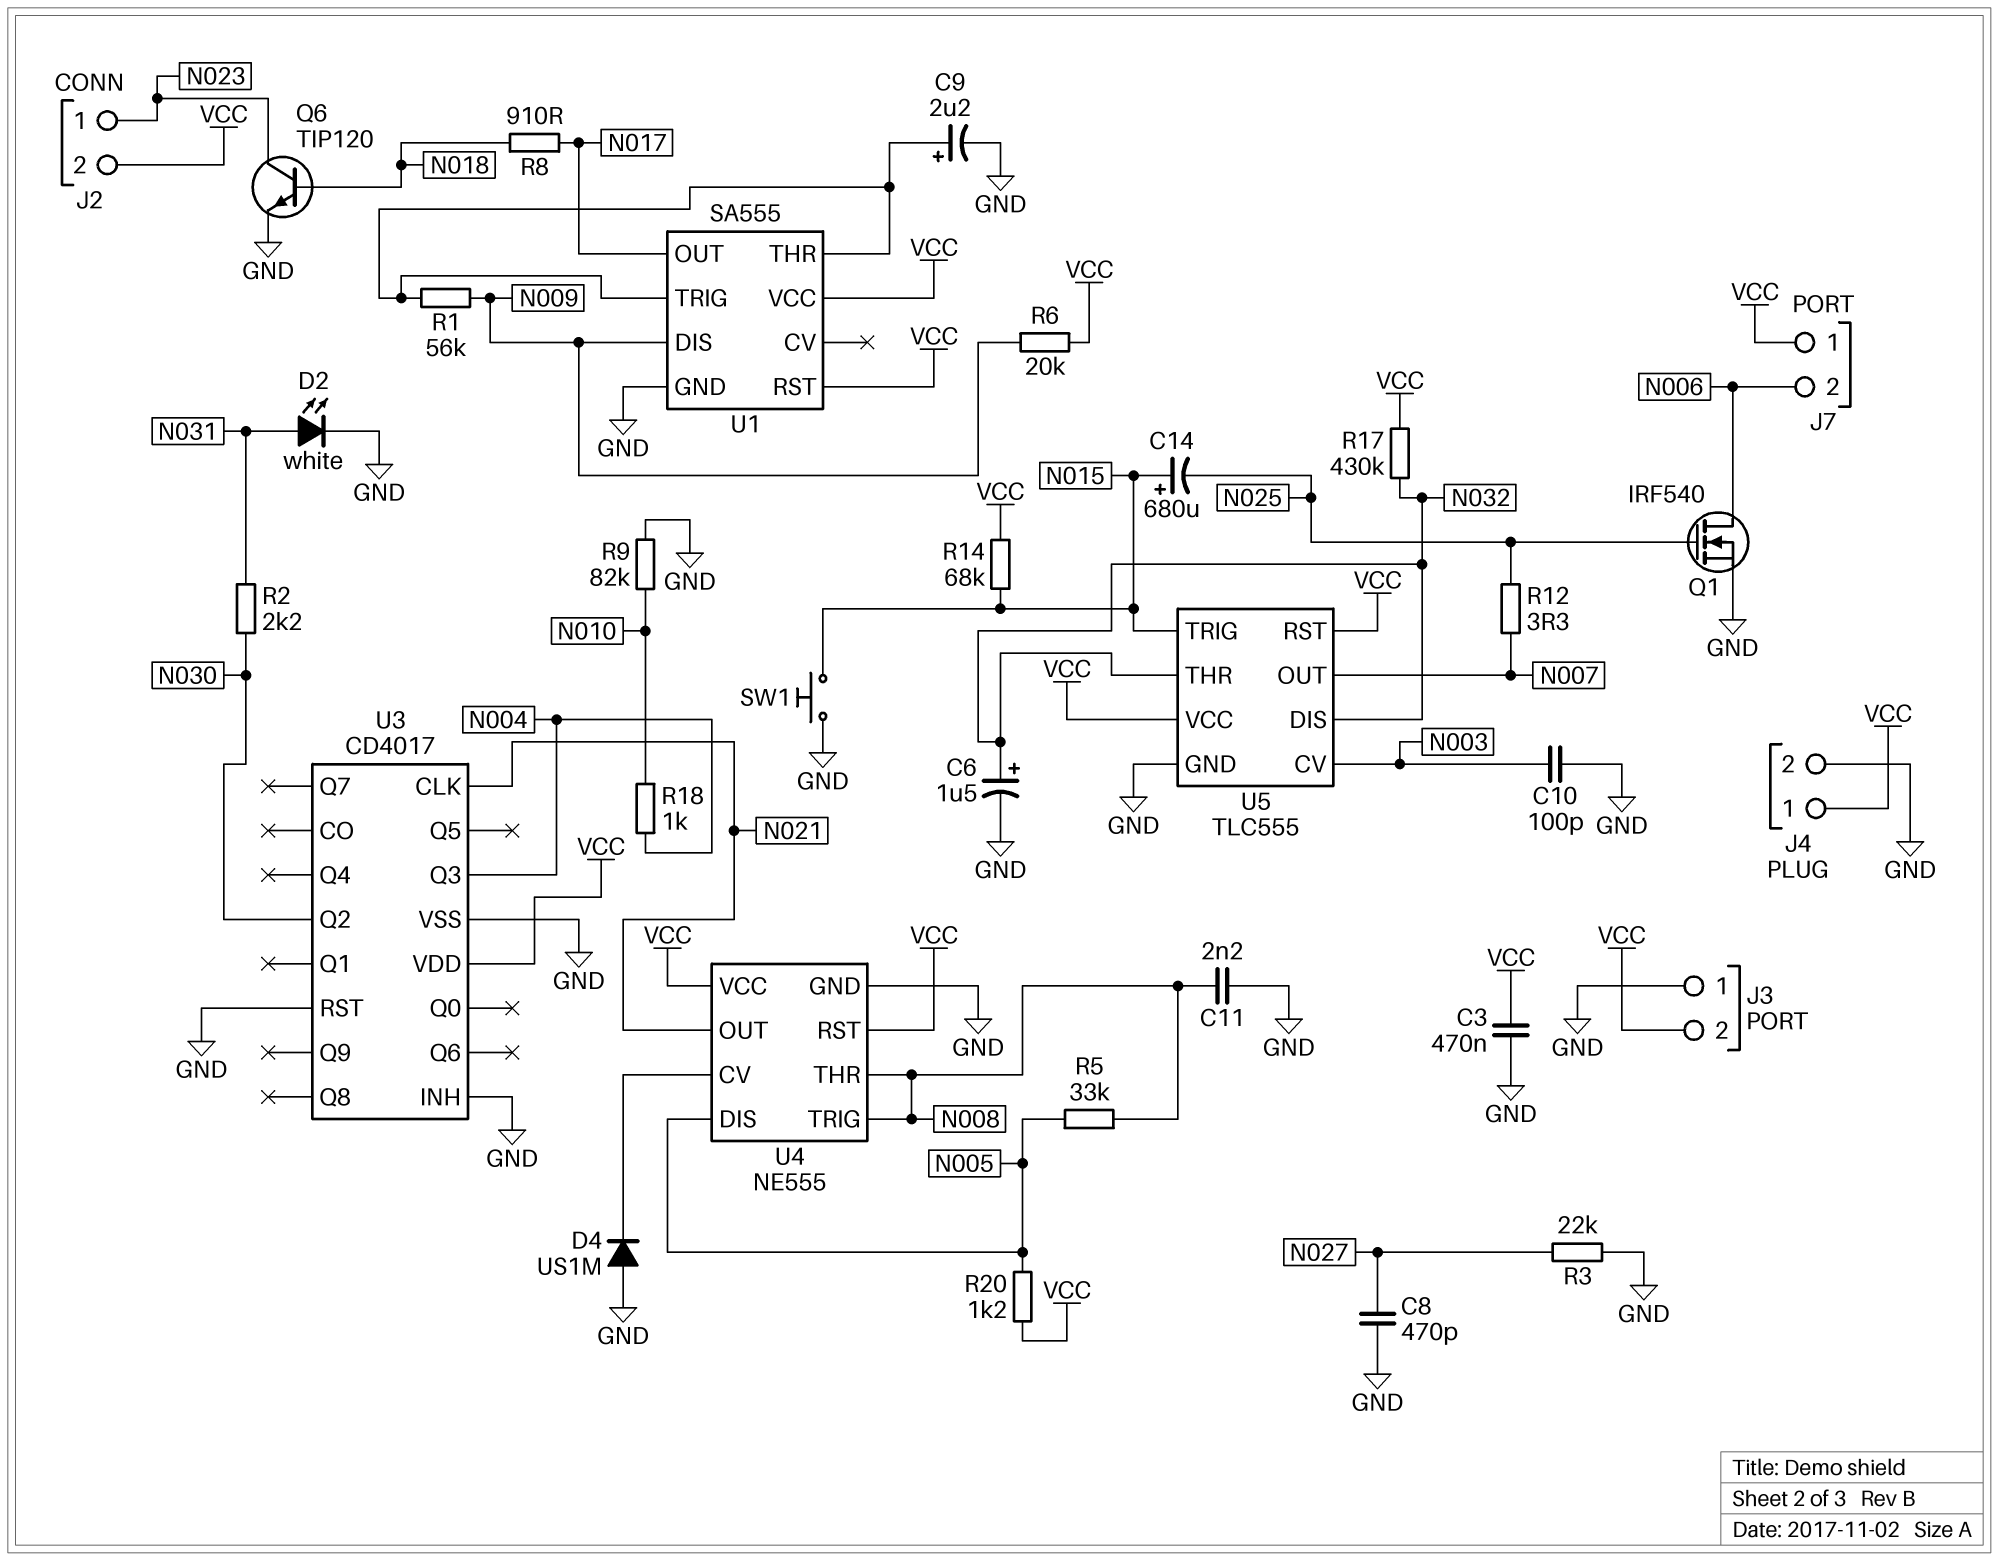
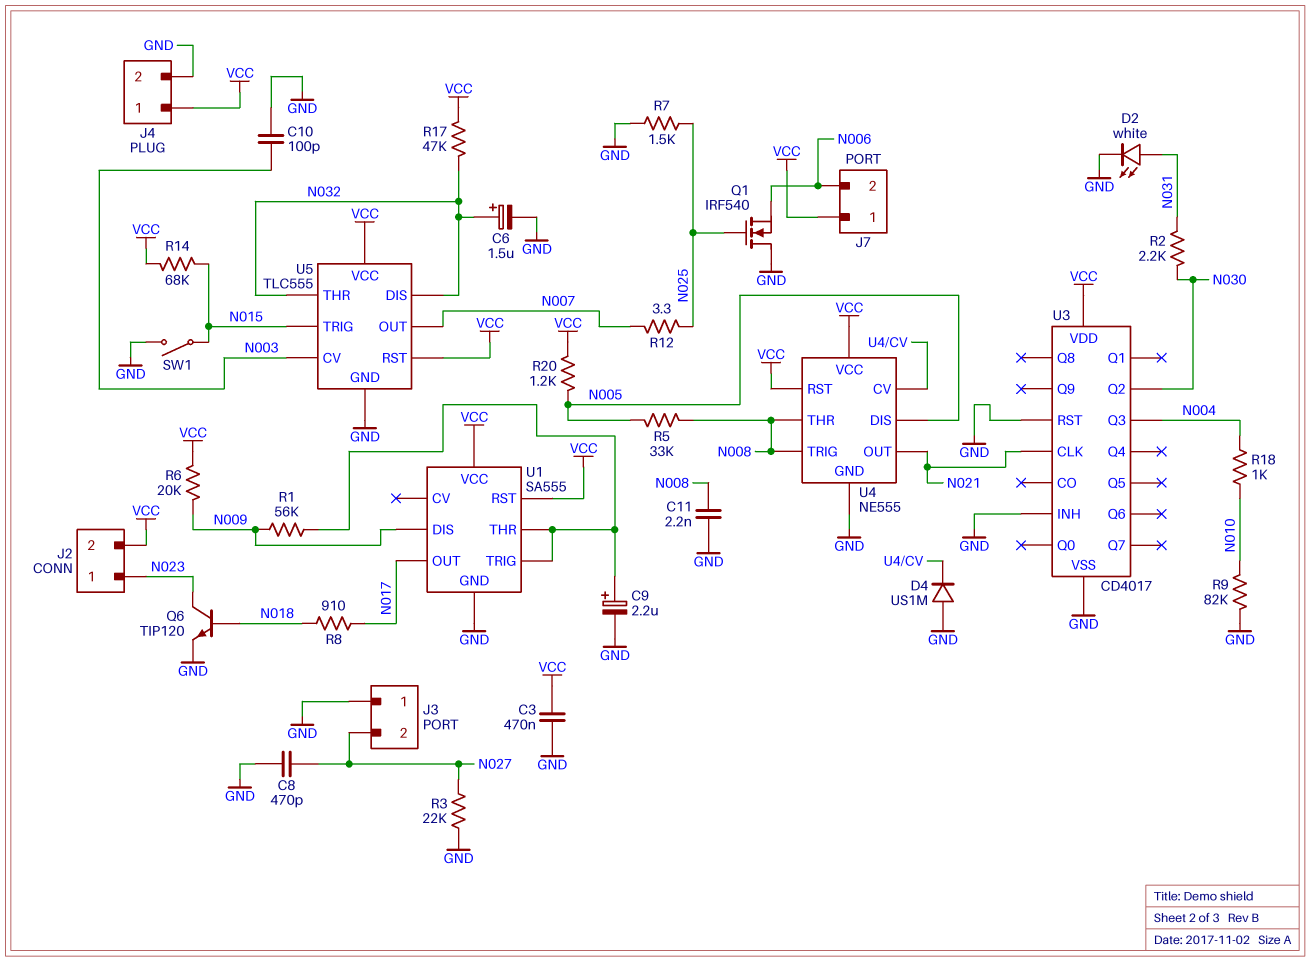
C14: 680uF (plus N015, minus N025) -> none
J3 pin 2: VCC -> N027
Q1: NMOS IRF540 (G N025, D N006, S GND) -> NMOS IRF540 (G N025, D GND, S N006)
R7: none -> 1.5k (GND, N025)
R17: 430k (N032, VCC) -> 47k (N032, VCC)
SW1: button (GND, N015) -> switch (GND, N015)

